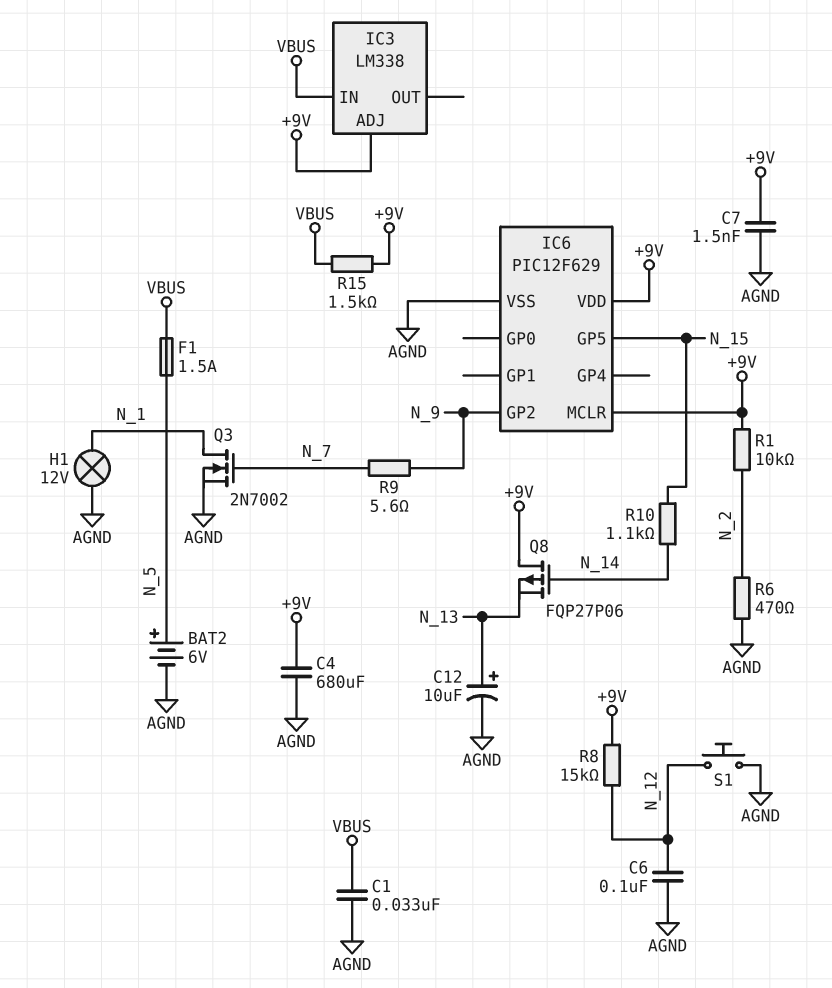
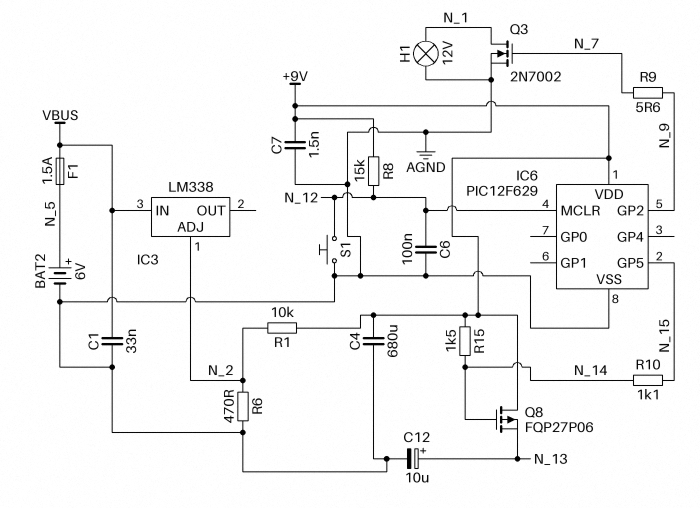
IC3 pin ADJ: +9V -> N_2
IC6 pin MCLR: +9V -> N_12
R15: 1.5k (+9V, VBUS) -> 1.5k (+9V, N_14)

